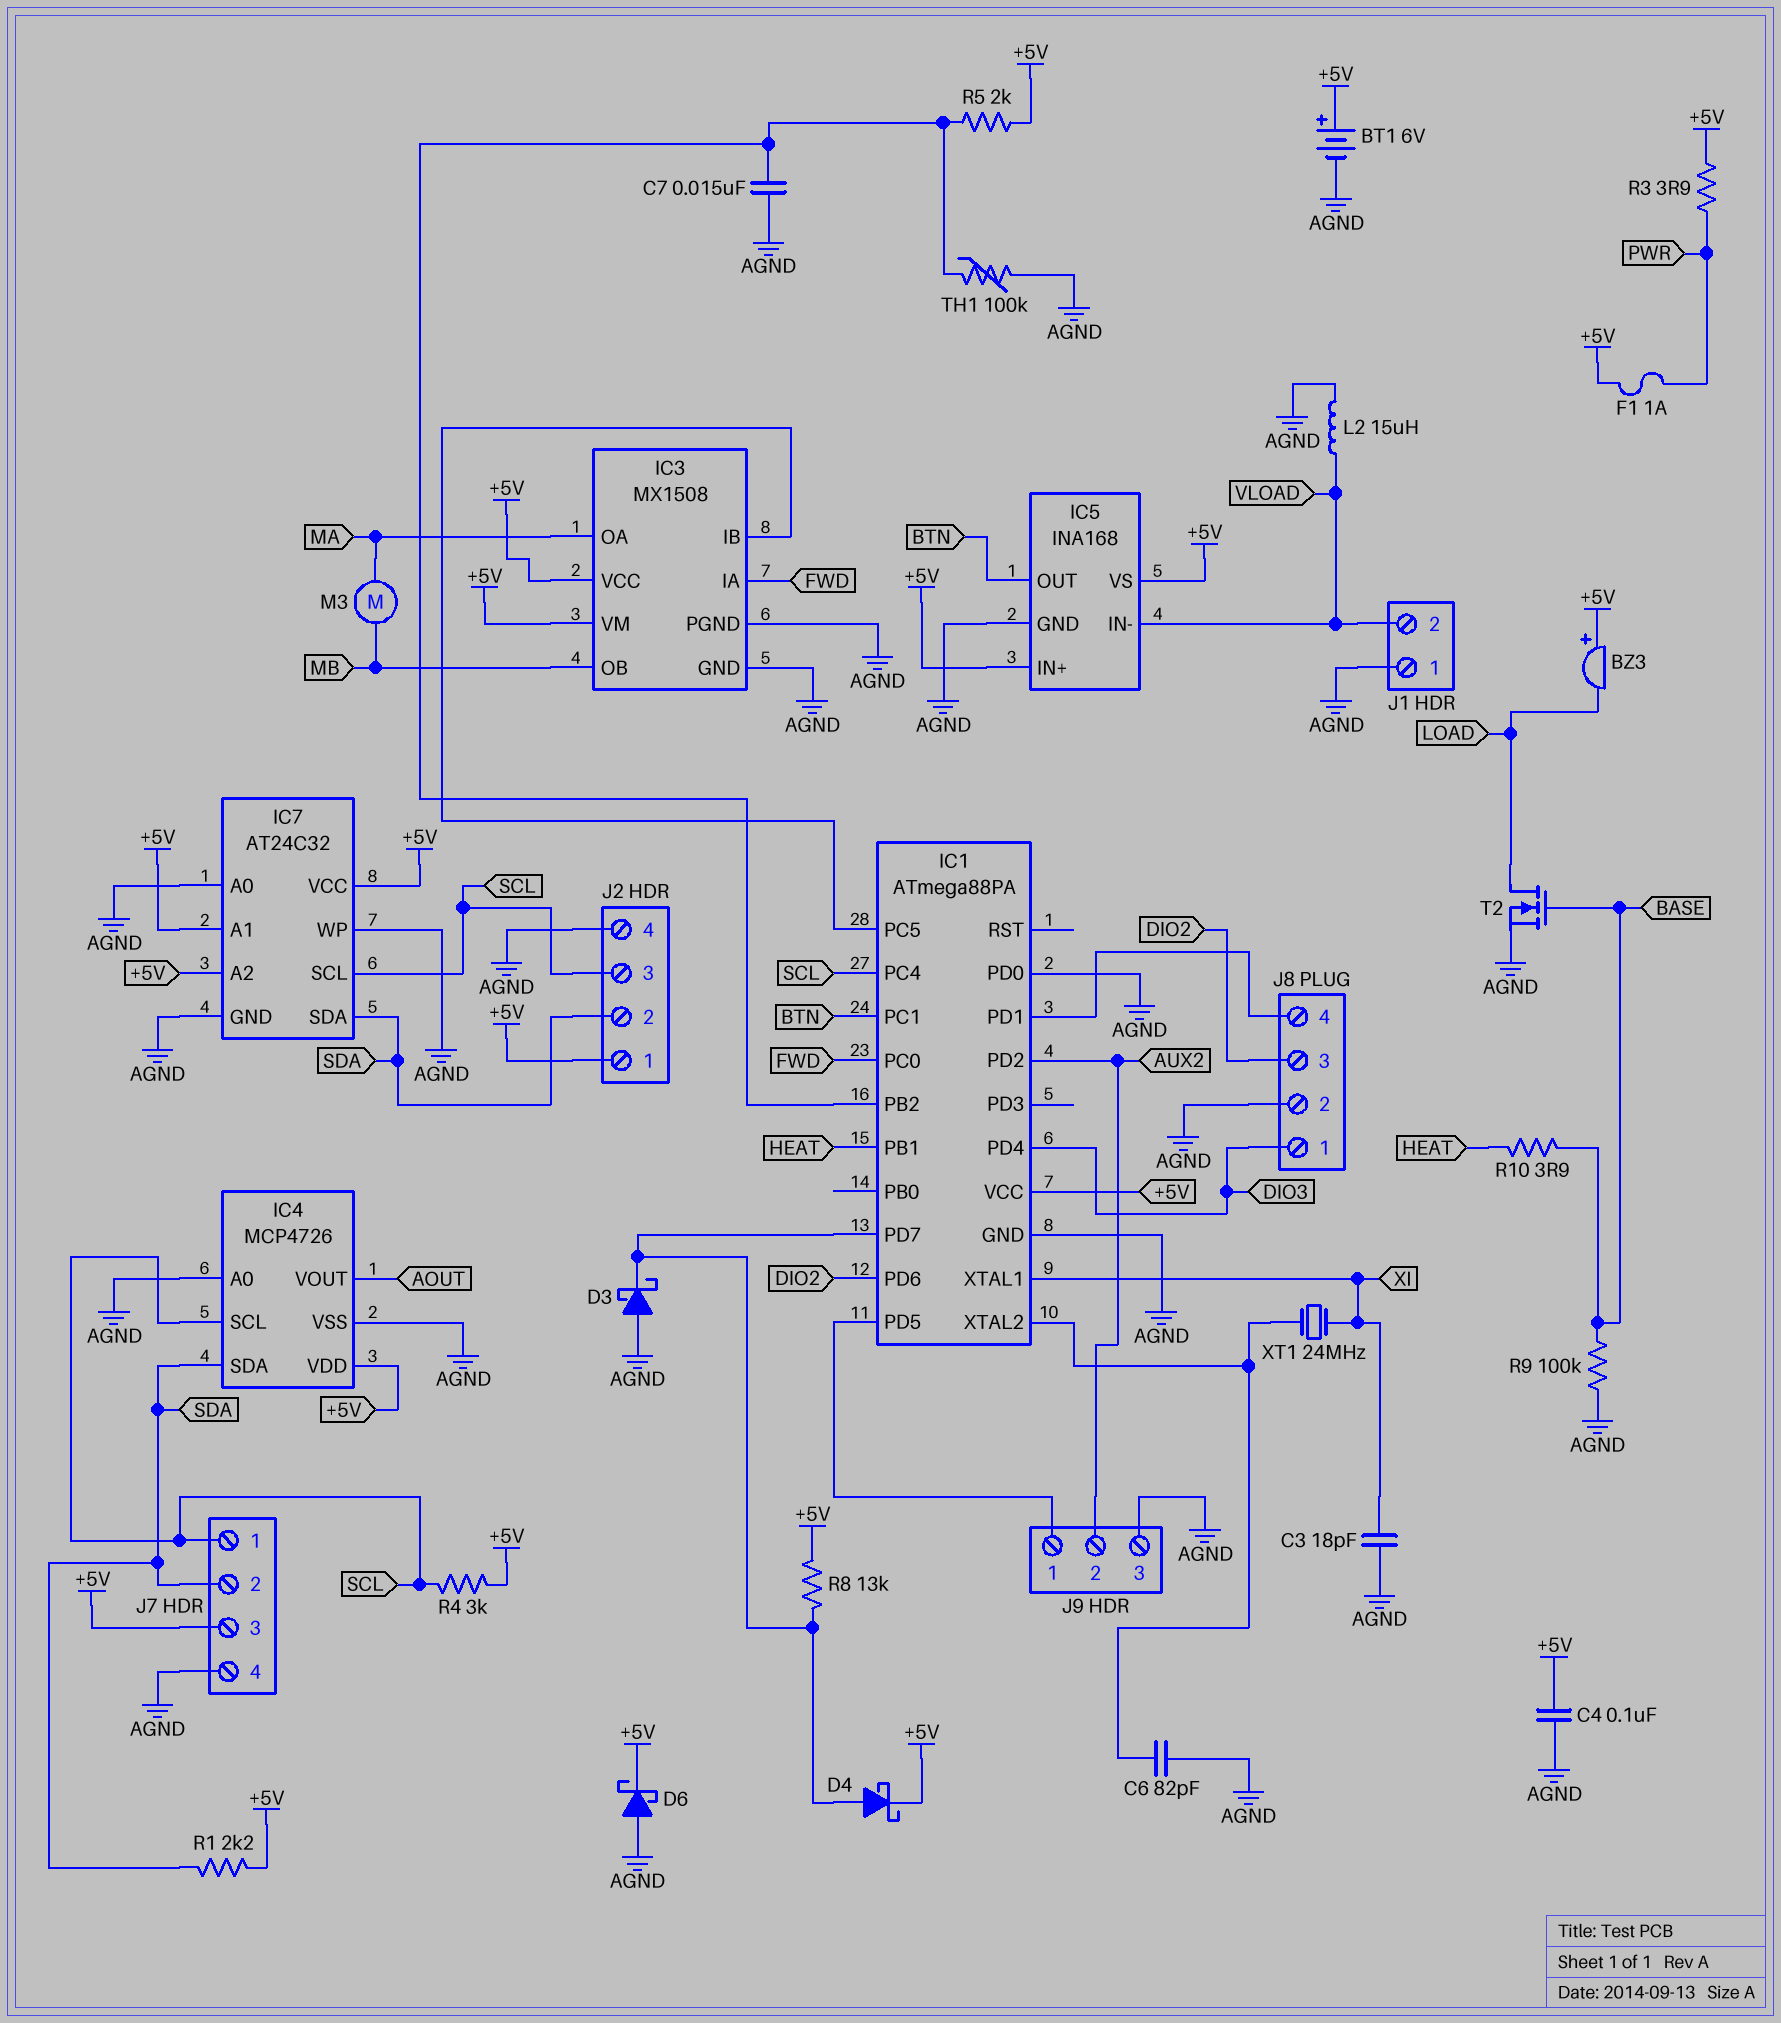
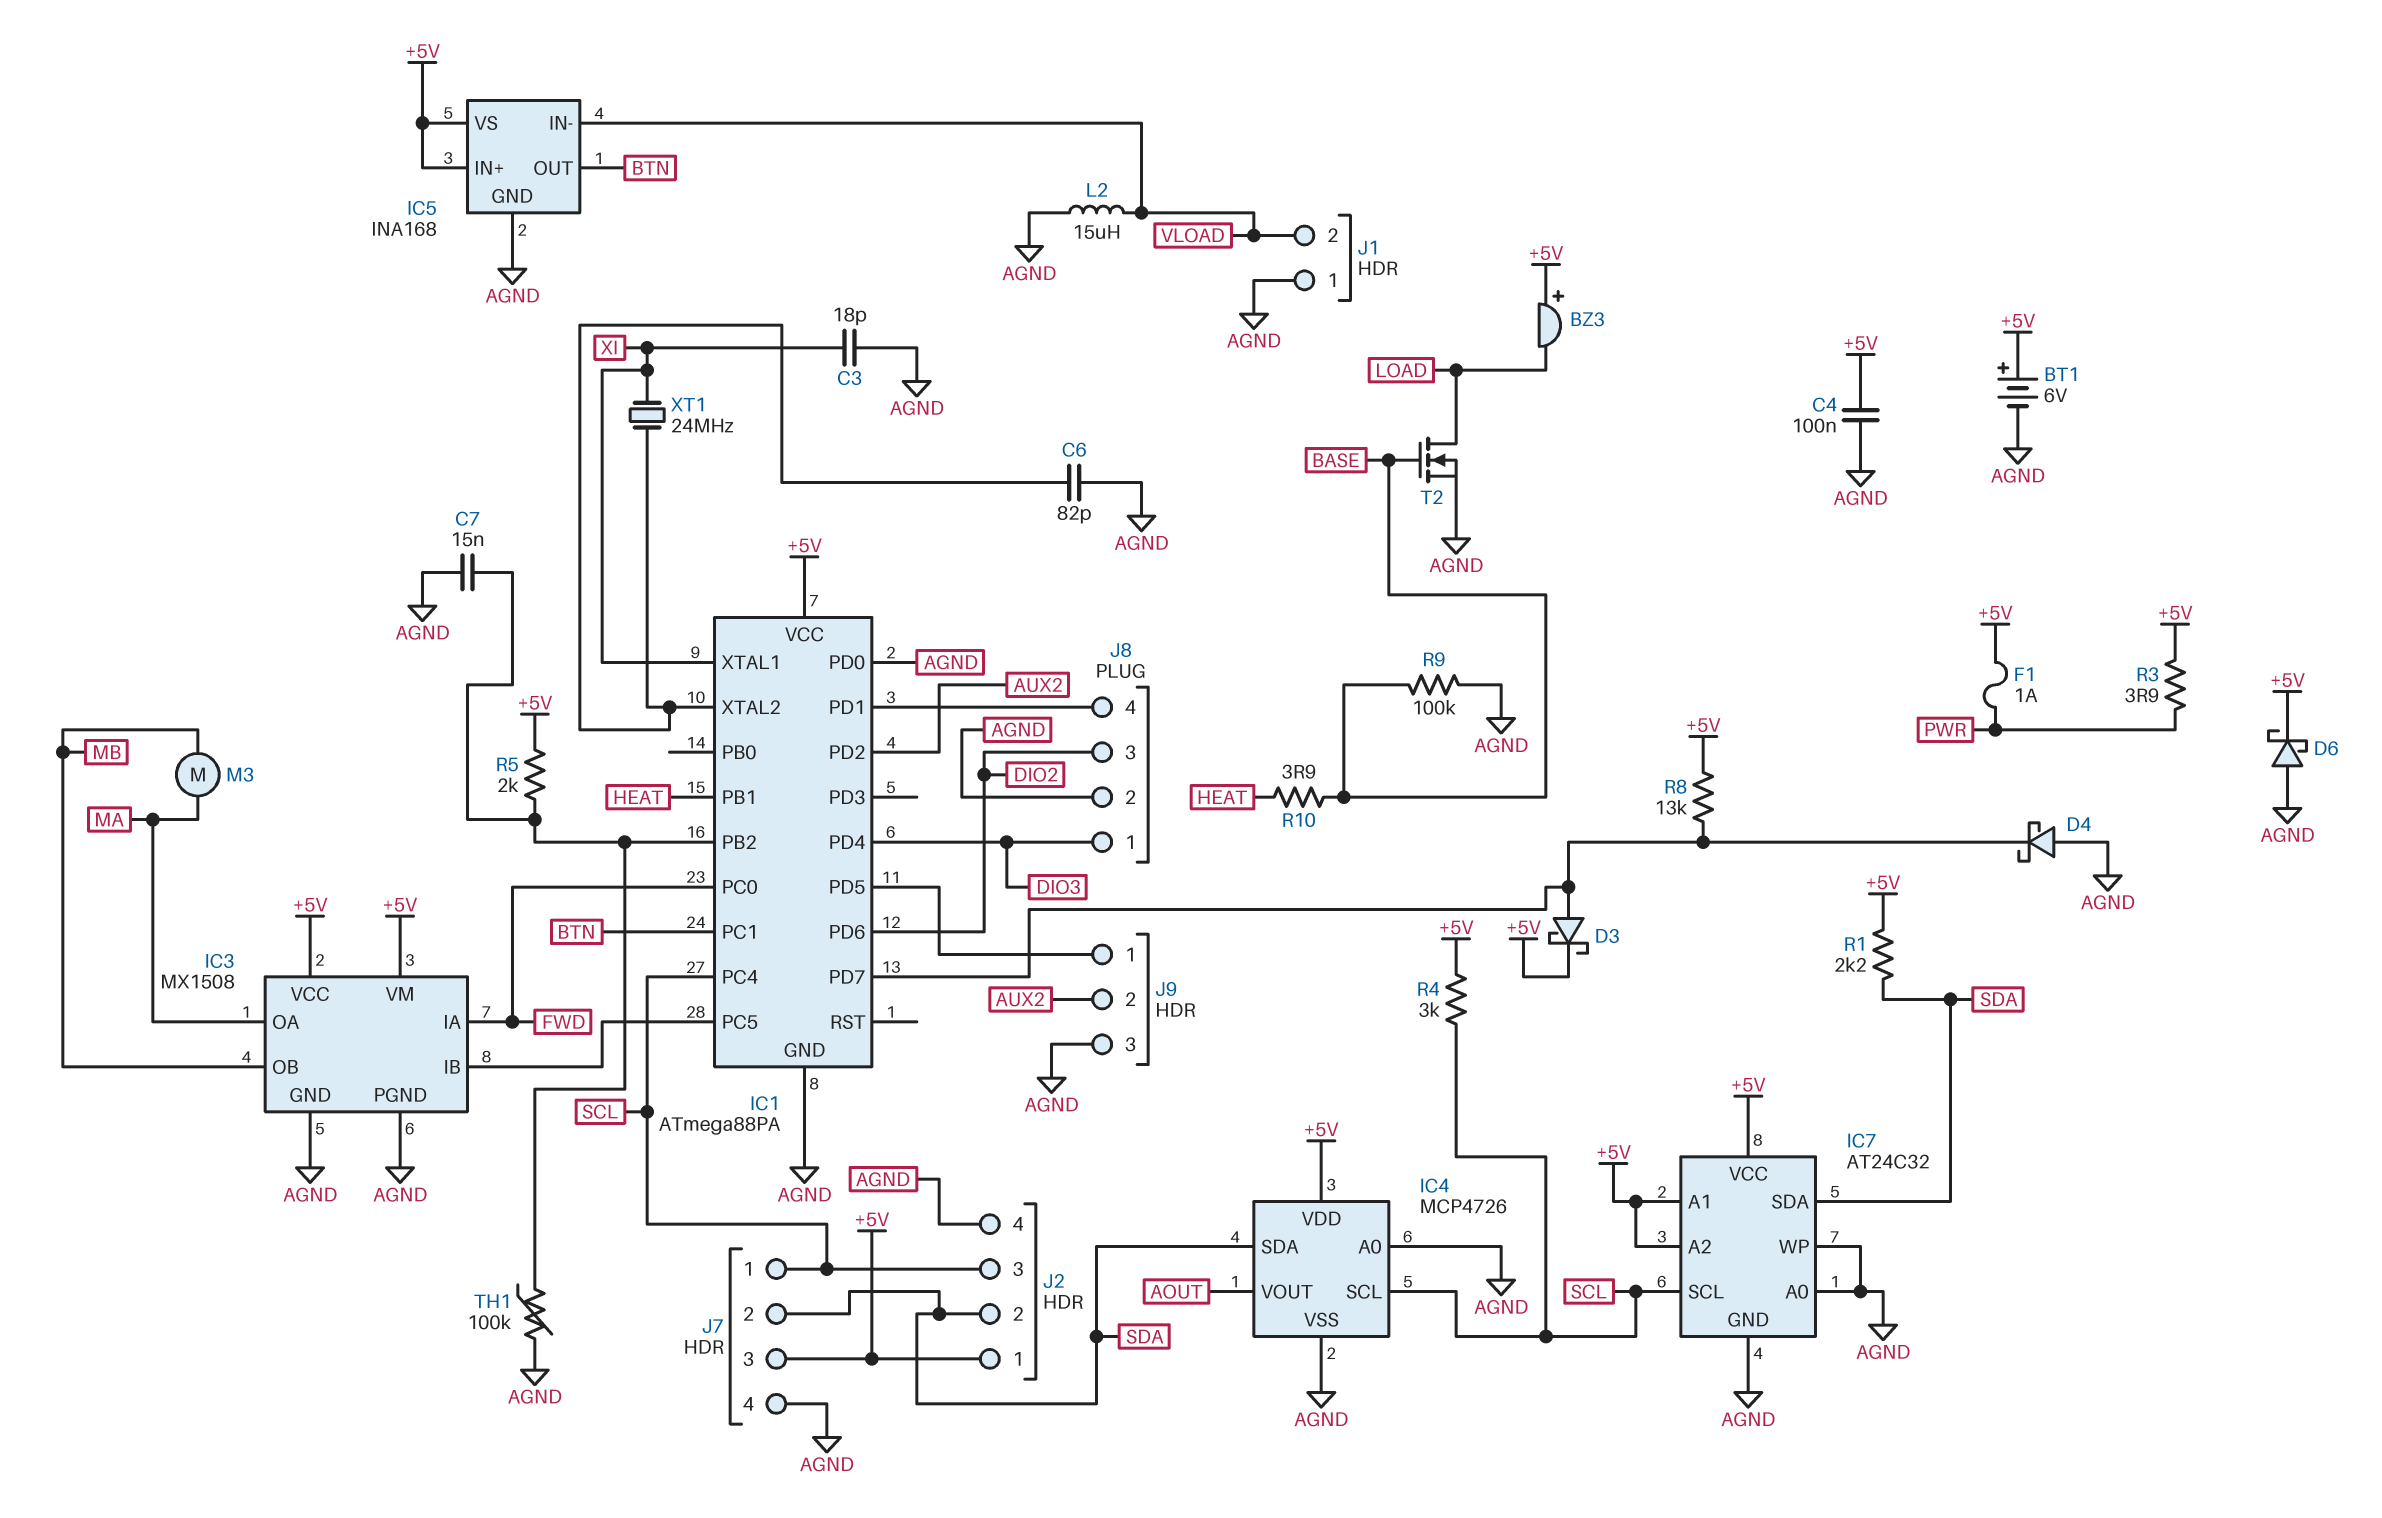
D3: schottky (A AGND, K IC1/PD7) -> schottky (A IC1/PD7, K +5V)
D4: schottky (A IC1/PD7, K +5V) -> schottky (A AGND, K IC1/PD7)

